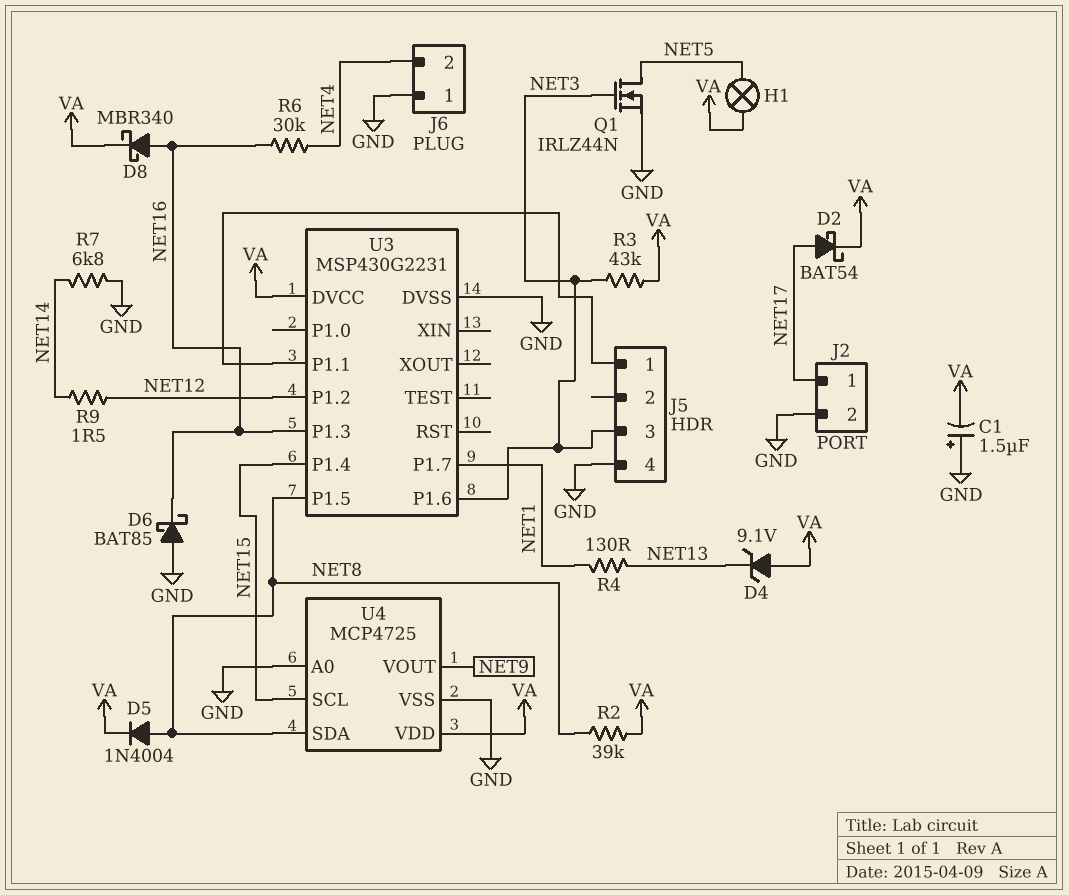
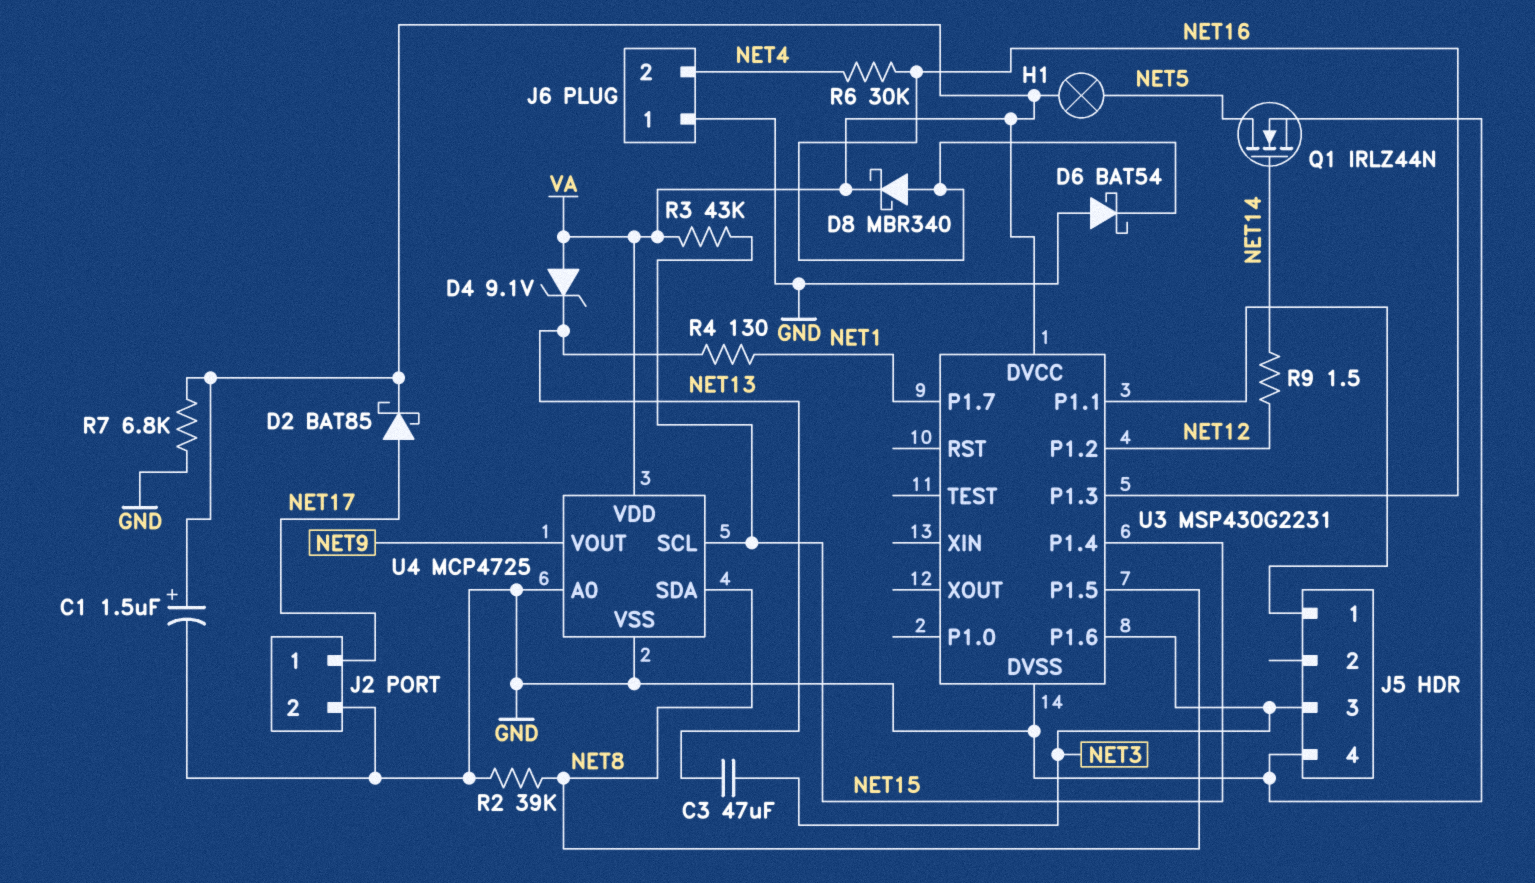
C1: 1.5uF (plus GND, minus VA) -> 1.5uF (plus VA, minus GND)
C3: none -> 47uF (NET3, NET13)
D2: schottky BAT54 (A NET17, K VA) -> schottky BAT85 (A NET17, K VA)
D5: diode 1N4004 (A NET8, K VA) -> none
D6: schottky BAT85 (A GND, K NET16) -> schottky BAT54 (A GND, K NET16)
Q1: NMOS IRLZ44N (G NET3, D NET5, S GND) -> NMOS IRLZ44N (G NET14, D NET5, S GND)
R2: 39k (NET8, VA) -> 39k (GND, NET8)
R3: 43k (NET3, VA) -> 43k (NET15, VA)
R7: 6.8k (GND, NET14) -> 6.8k (GND, VA)

